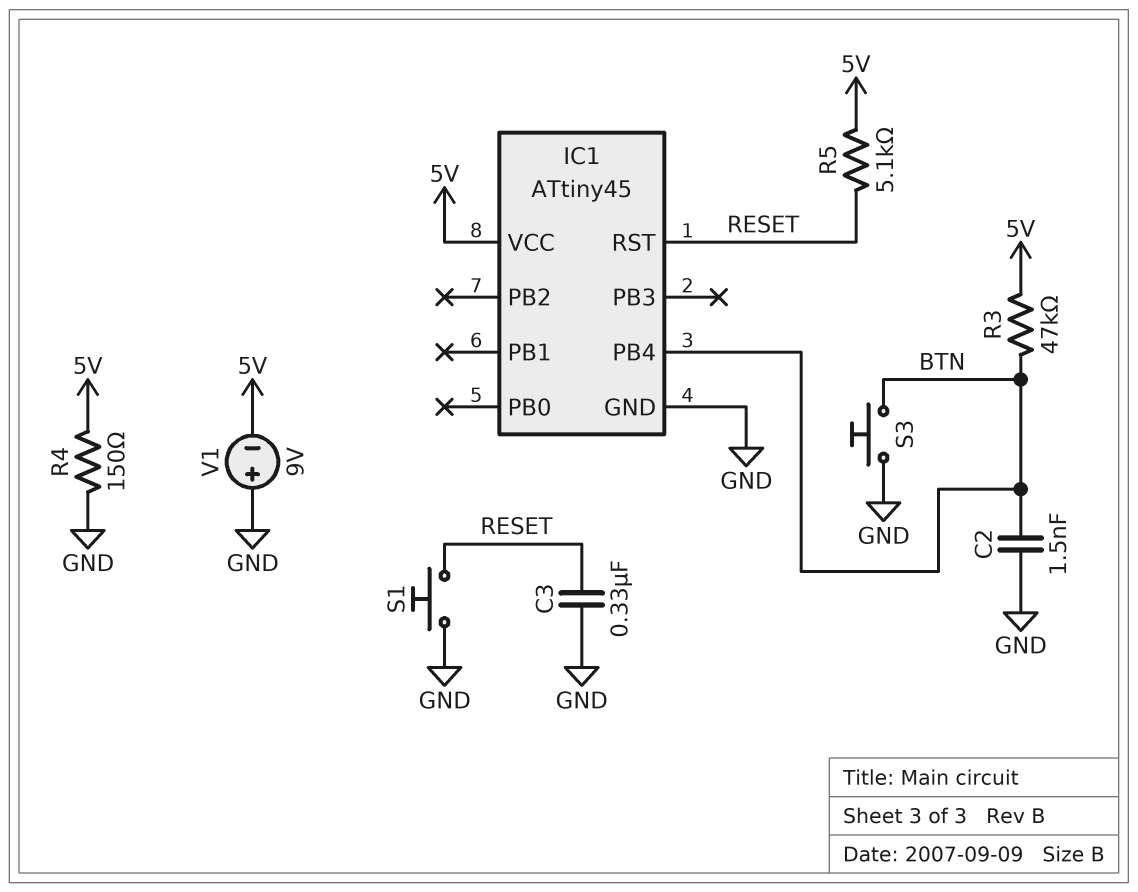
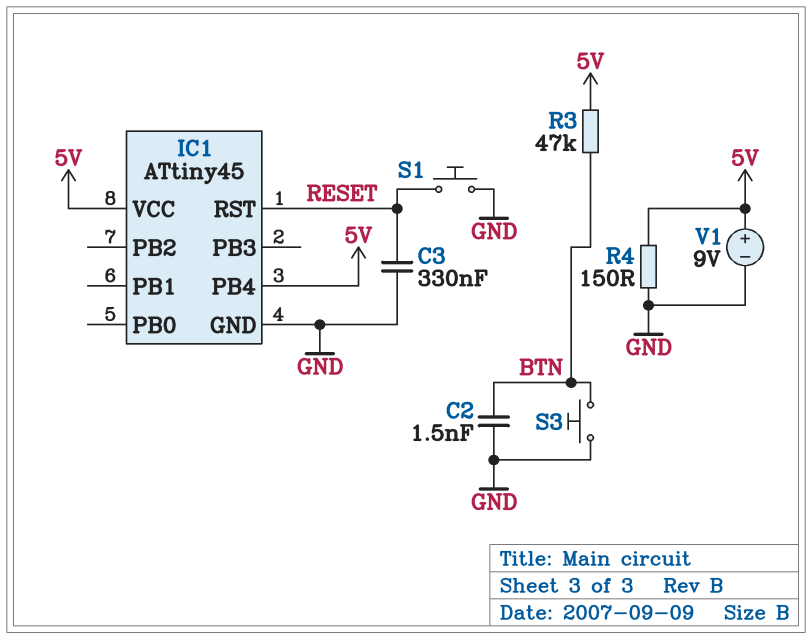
IC1 pin PB4: BTN -> 5V
R5: 5.1k (5V, RESET) -> none
V1: 9V (plus GND, minus 5V) -> 9V (plus 5V, minus GND)

